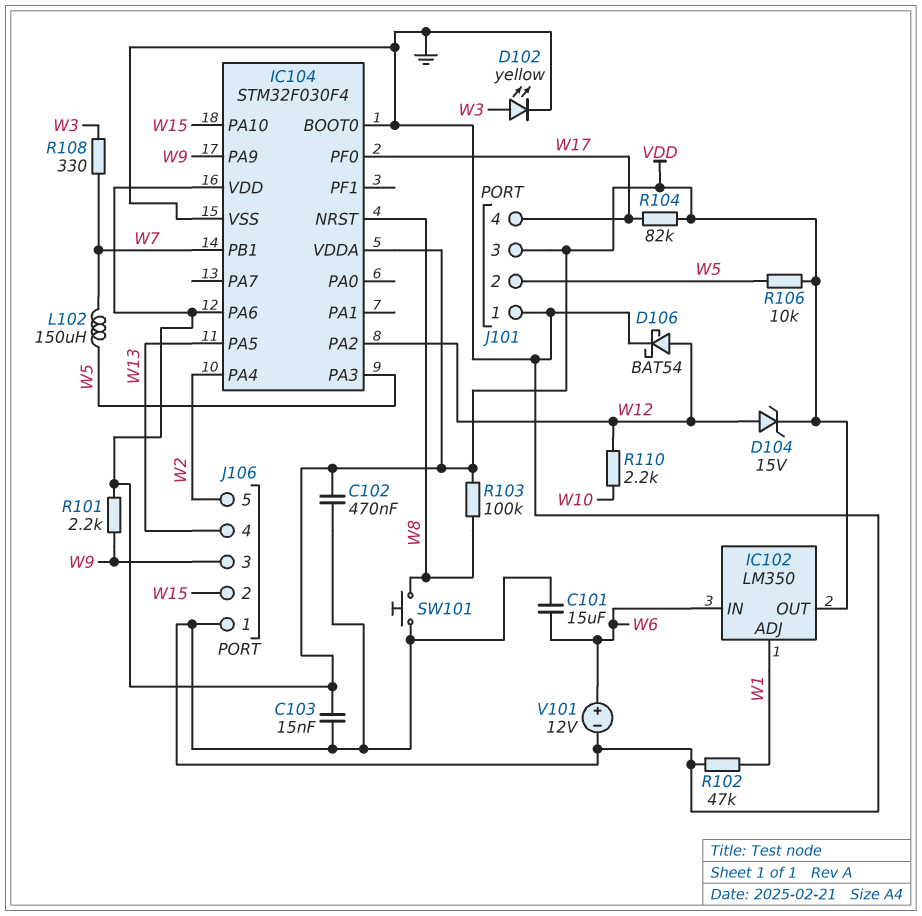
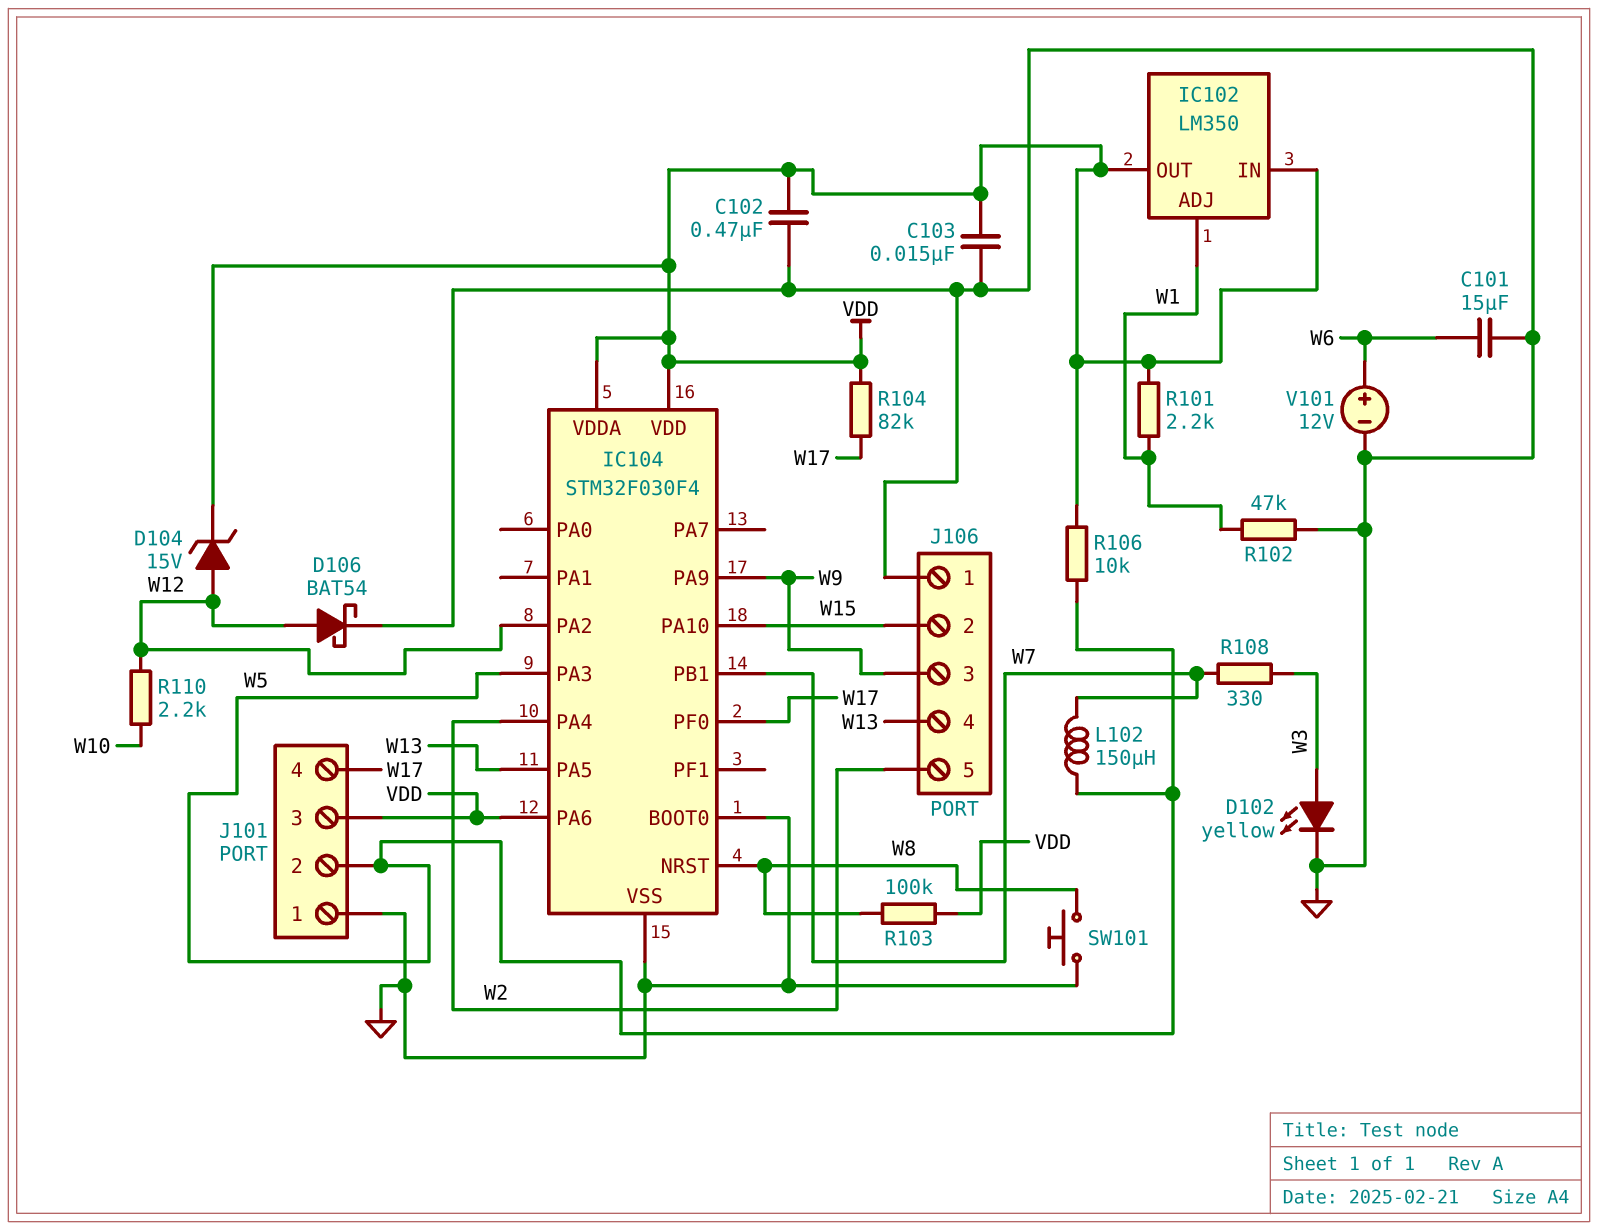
IC102 pin IN: W6 -> VDD
R101: 2.2k (VDD, W9) -> 2.2k (VDD, W1)

